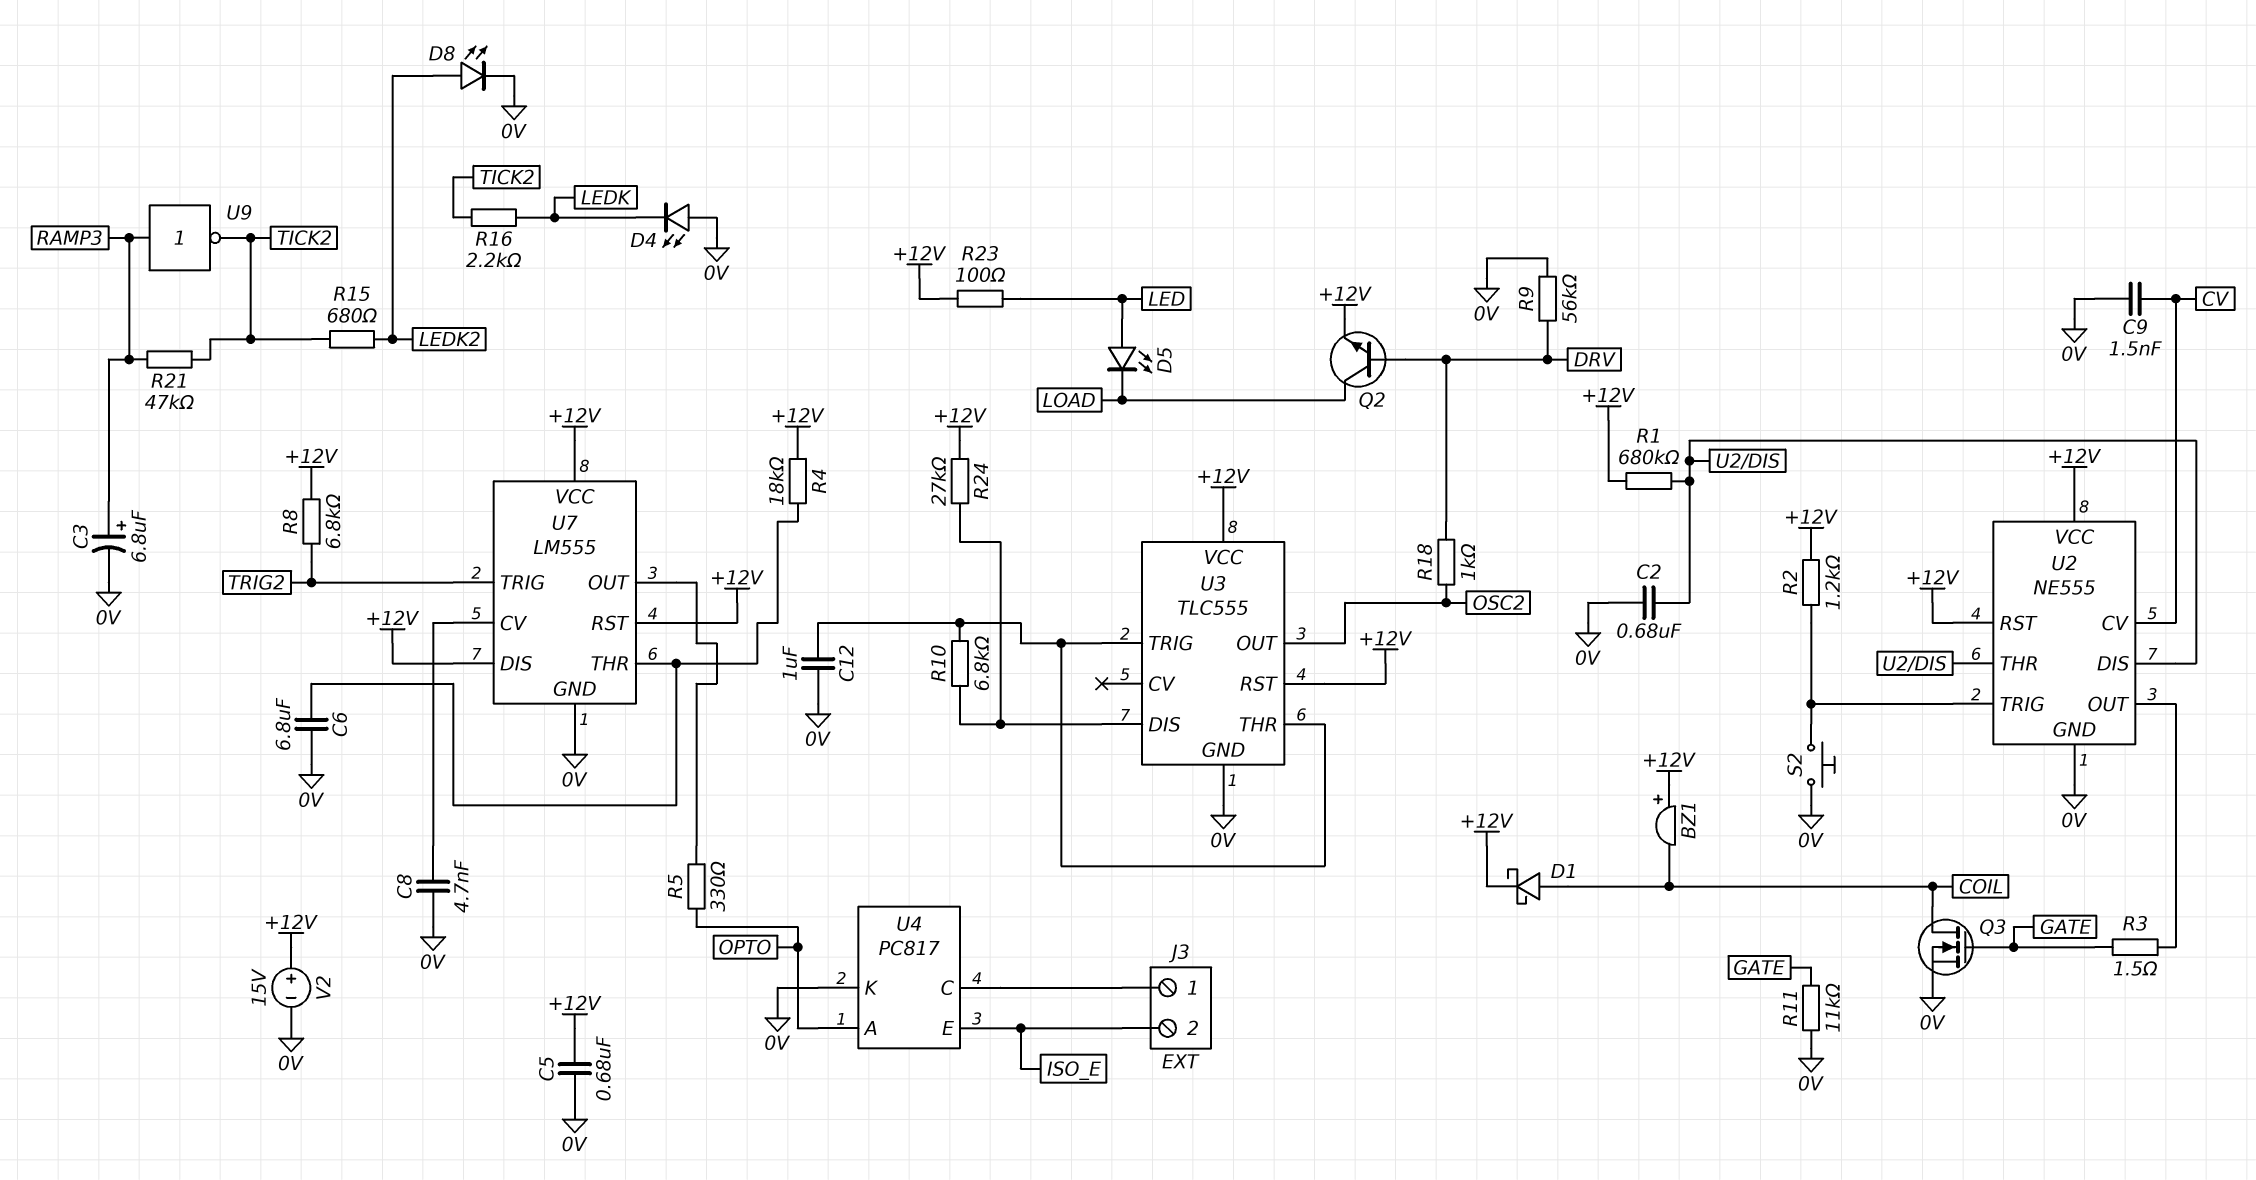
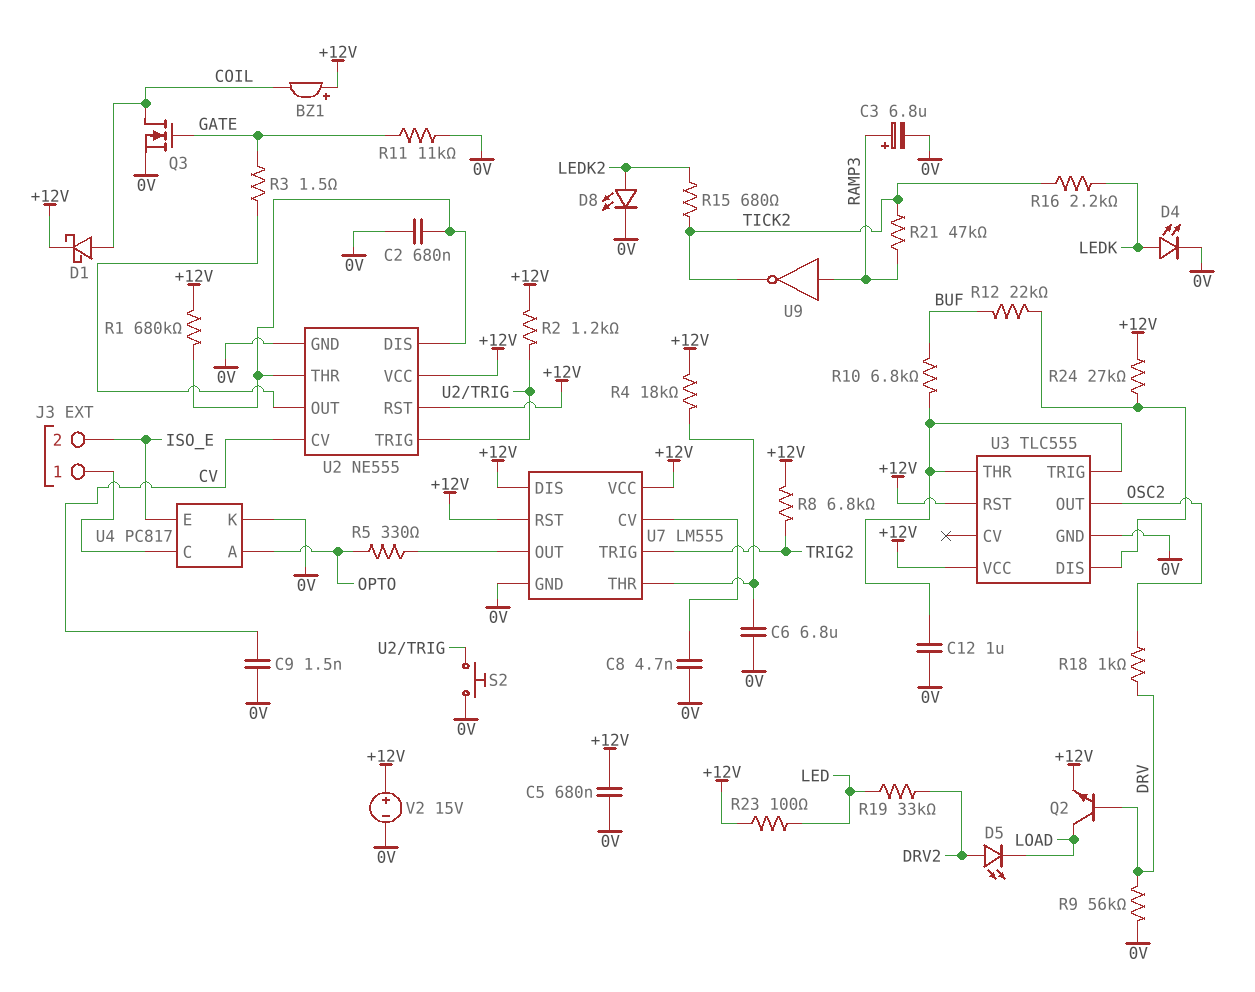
D4: LED (A 0V, K LEDK) -> LED (A LEDK, K 0V)
D5: LED (A LED, K LOAD) -> LED (A DRV2, K LOAD)
R10: 6.8k (U3/DIS, U3/THR) -> 6.8k (BUF, U3/THR)
R12: none -> 22k (BUF, U3/DIS)
R19: none -> 33k (DRV2, LED)

